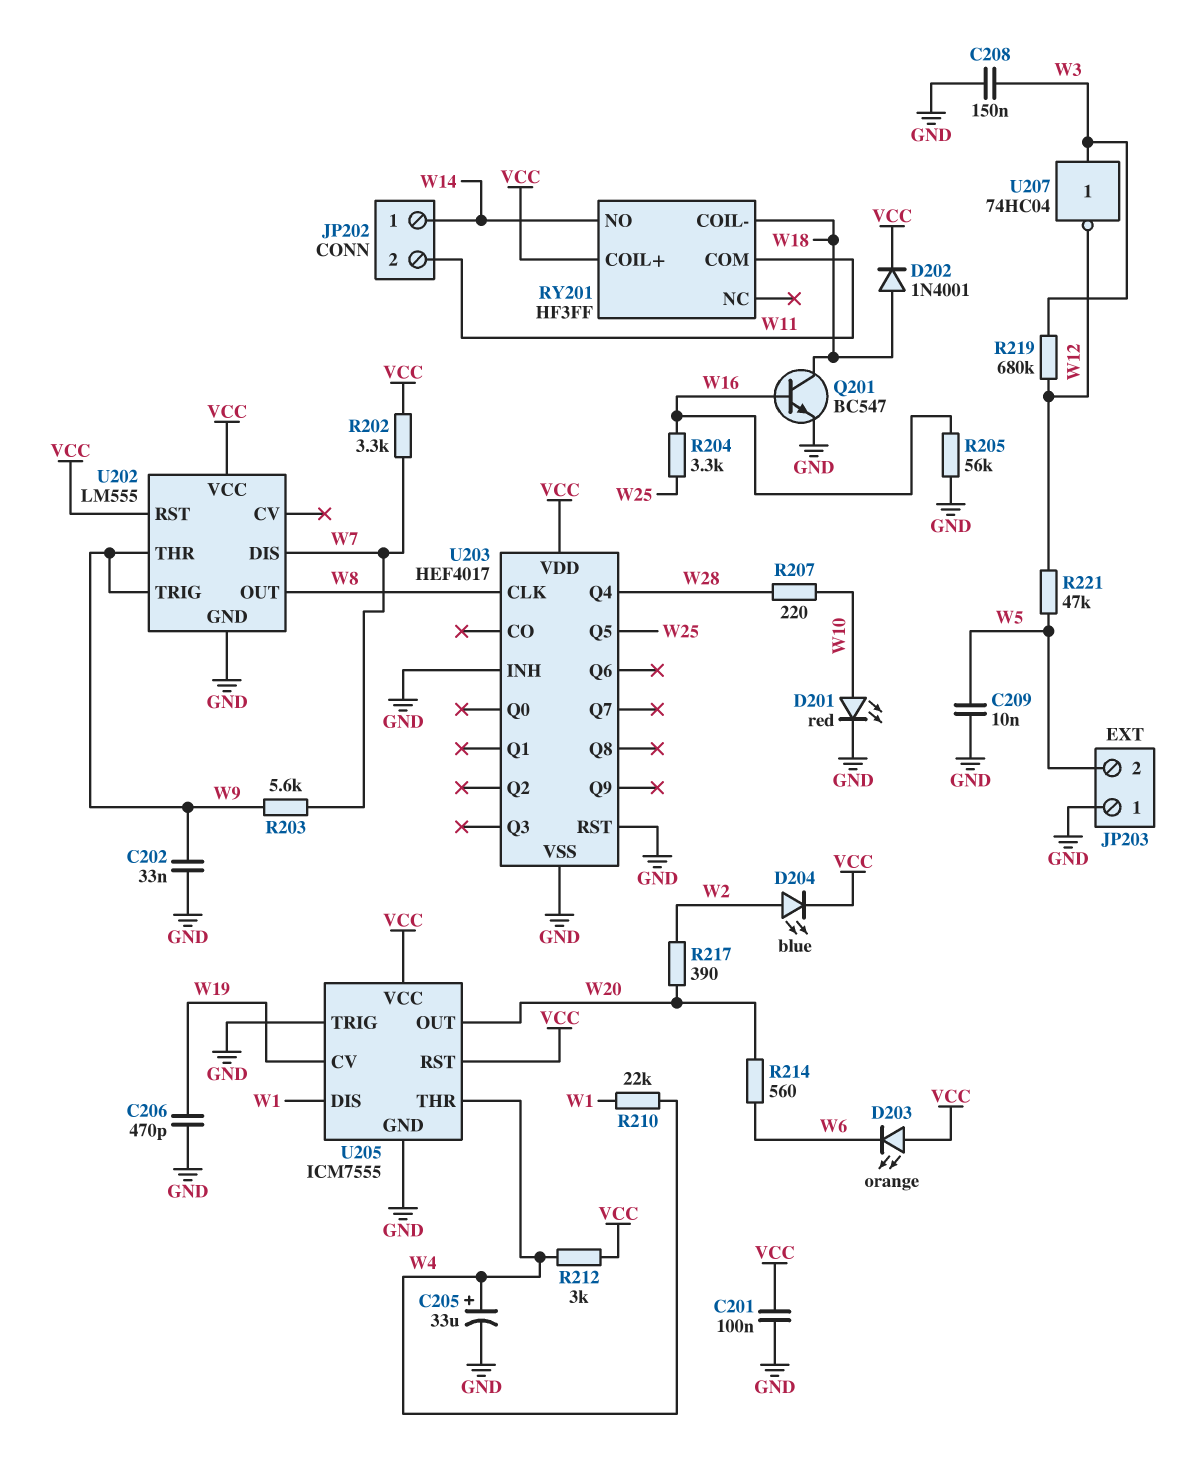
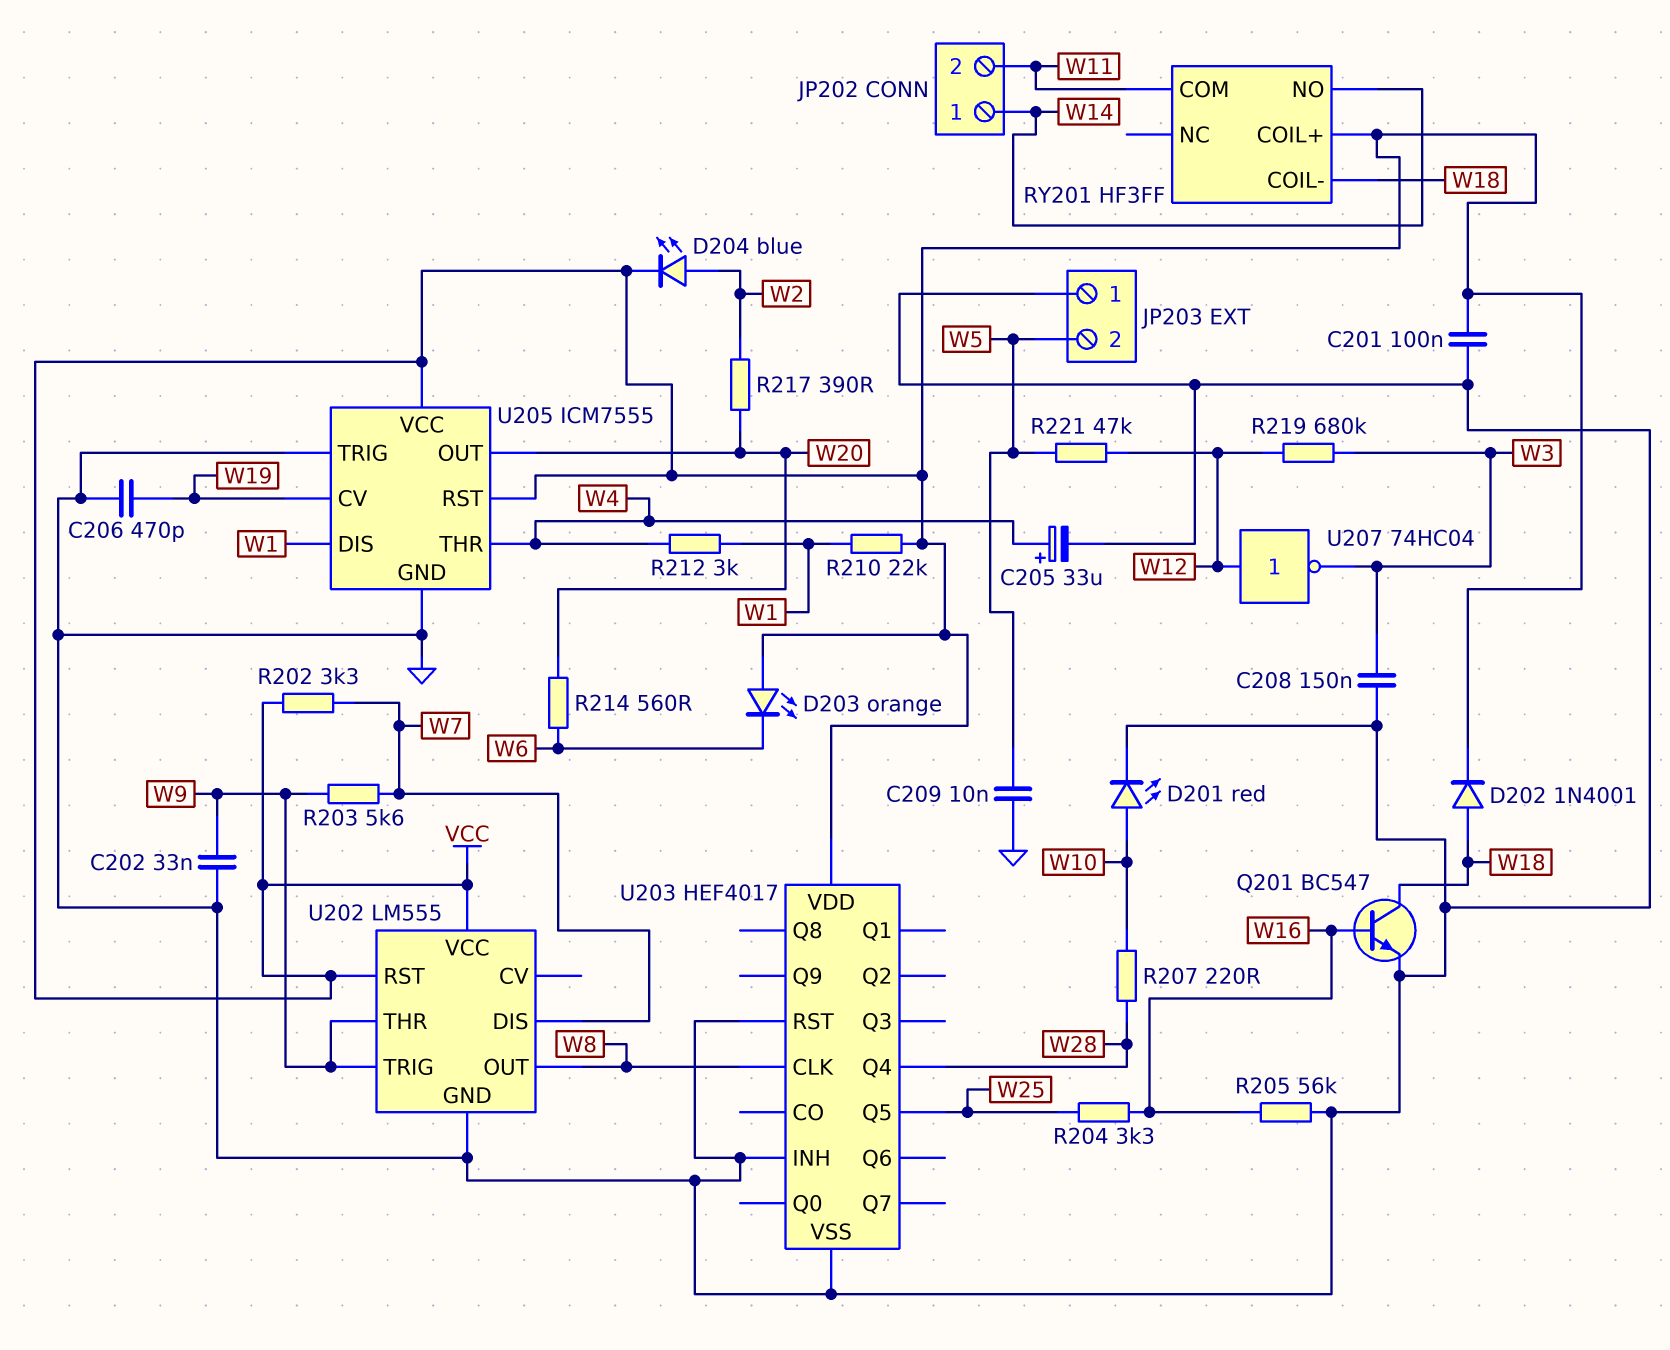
R210: 22k (W1, W4) -> 22k (VCC, W1)
R212: 3k (VCC, W4) -> 3k (W1, W4)
U207: NOT 74HC04 (in W3, out W12) -> NOT 74HC04 (in W12, out W3)

